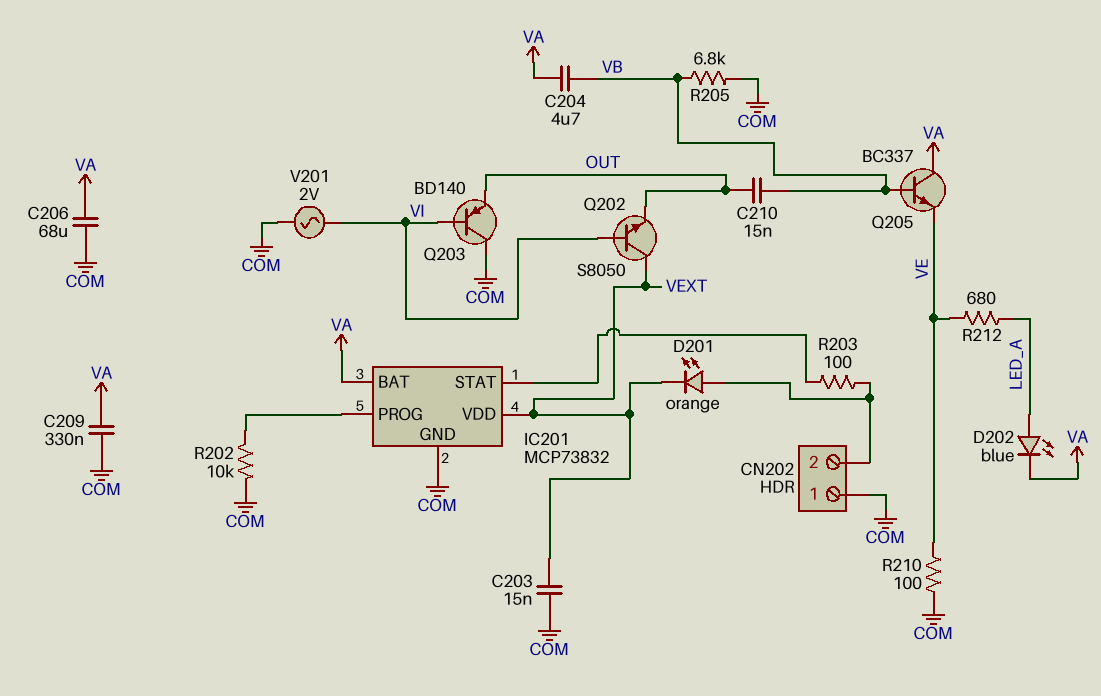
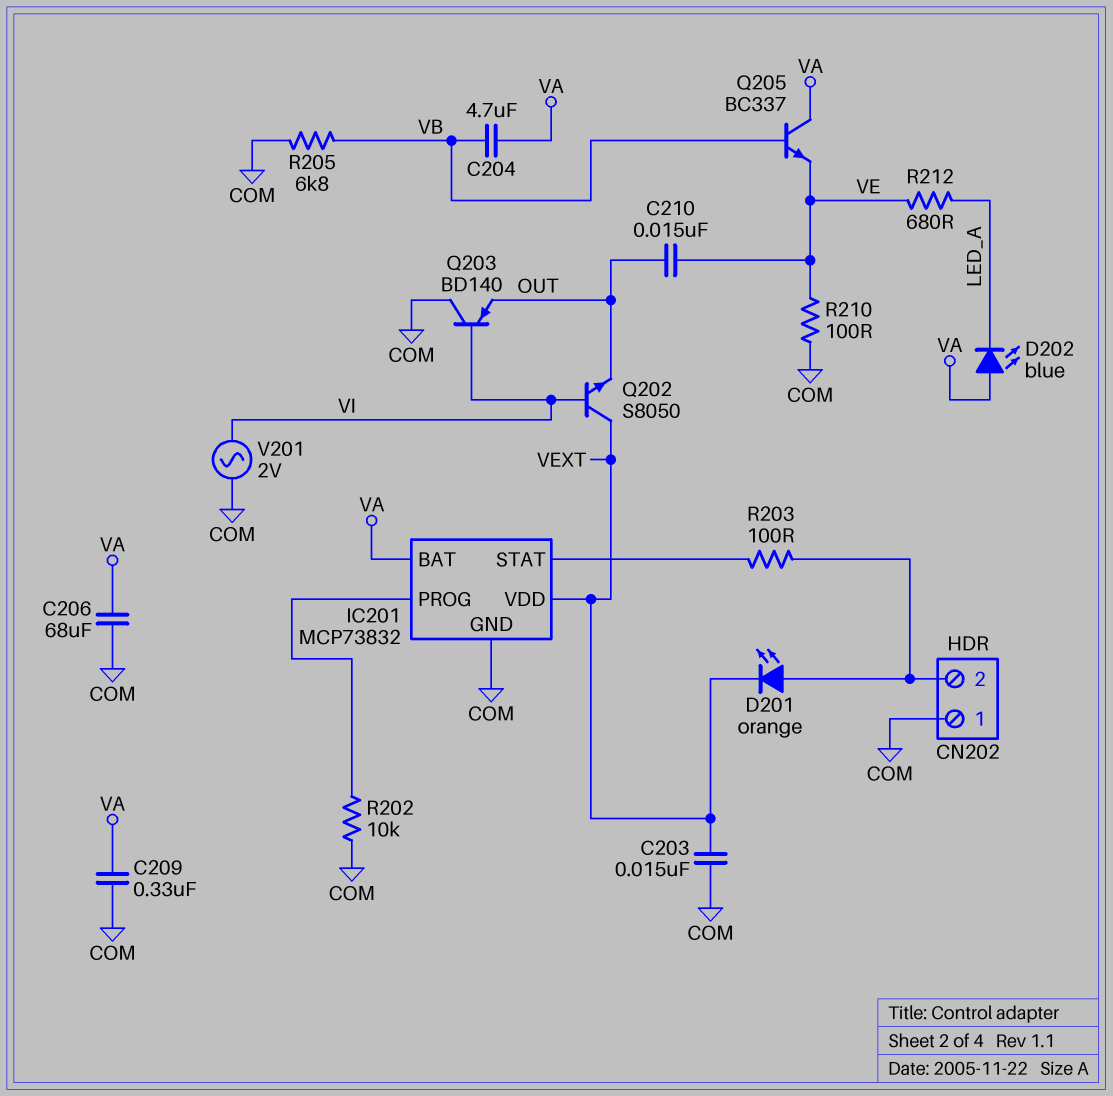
C210: 15nF (OUT, VB) -> 15nF (OUT, VE)
D202: LED blue (A LED_A, K VA) -> LED blue (A VA, K LED_A)

